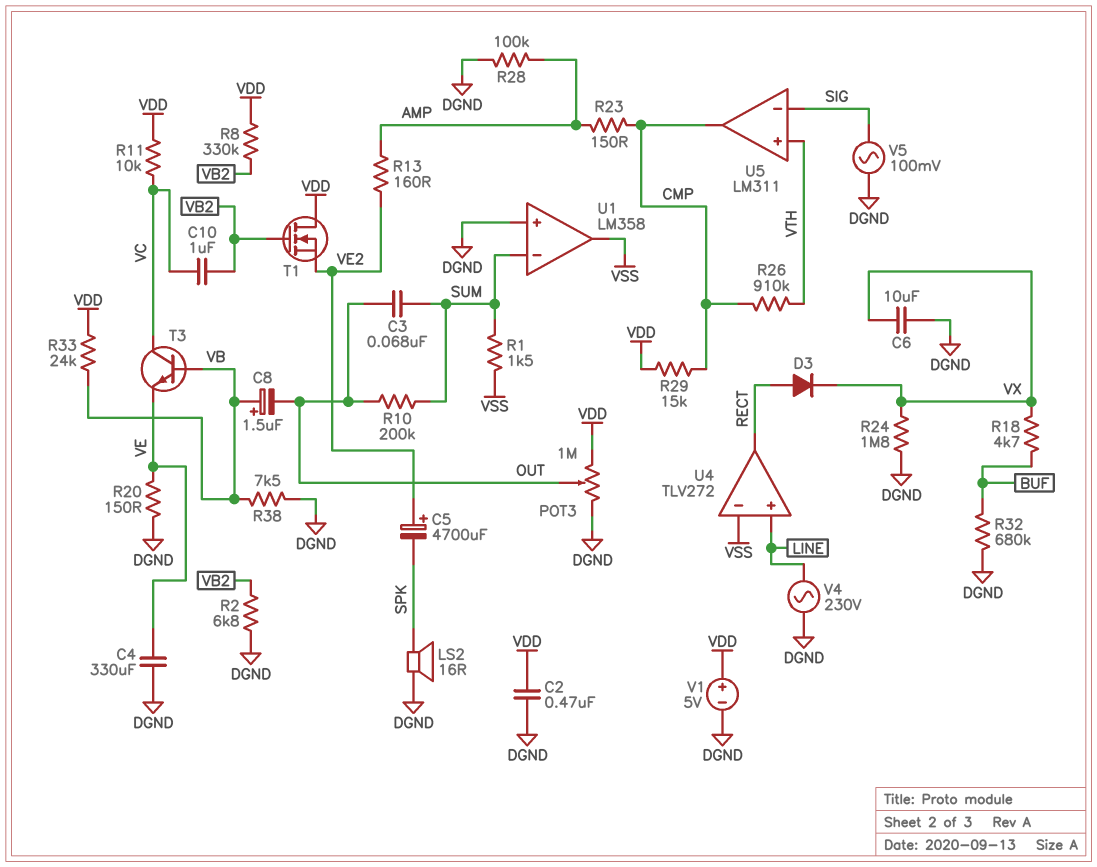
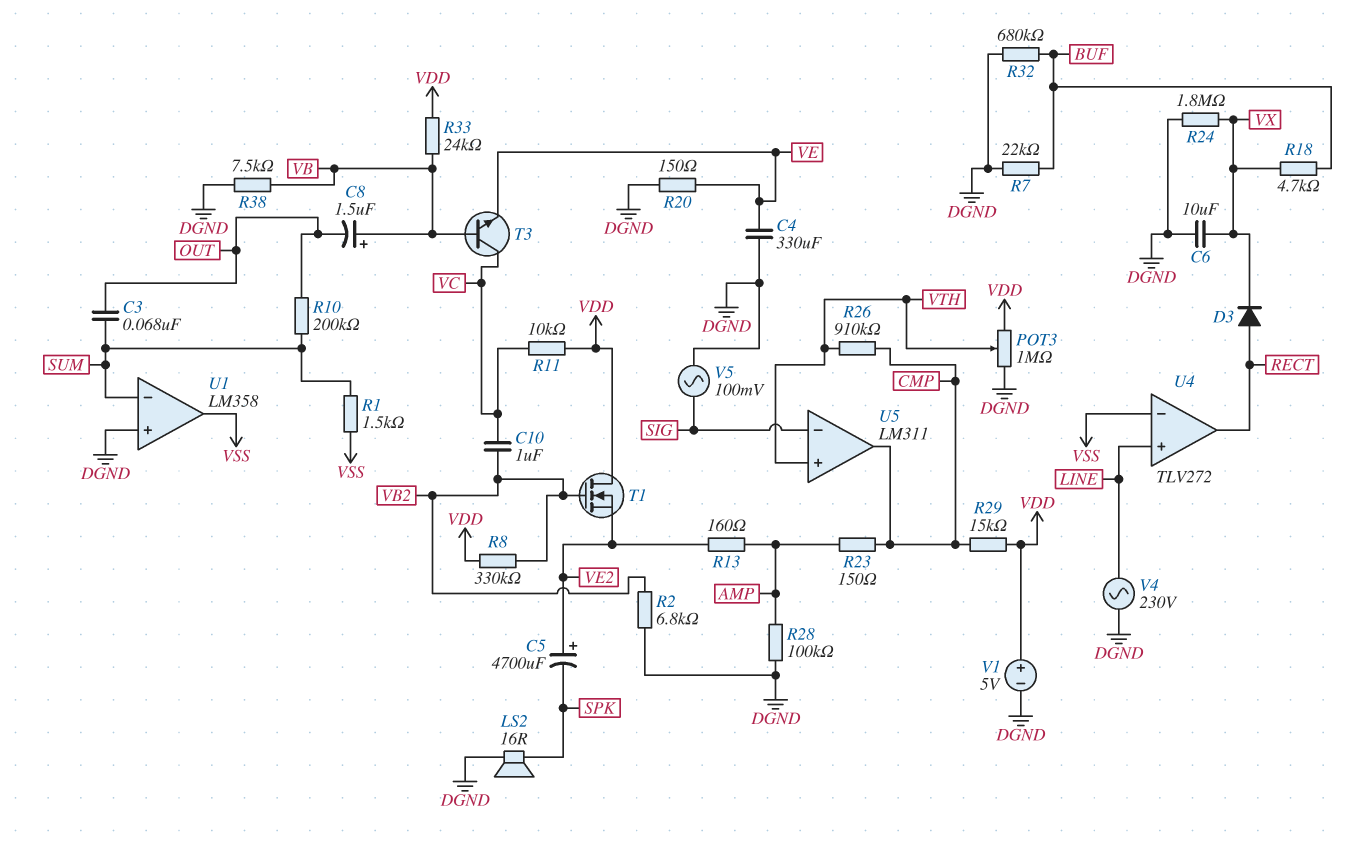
C2: 470nF (DGND, VDD) -> none
POT3: 1M (DGND, VDD, wiper OUT) -> 1M (DGND, VDD, wiper VTH)
R7: none -> 22k (BUF, DGND)

